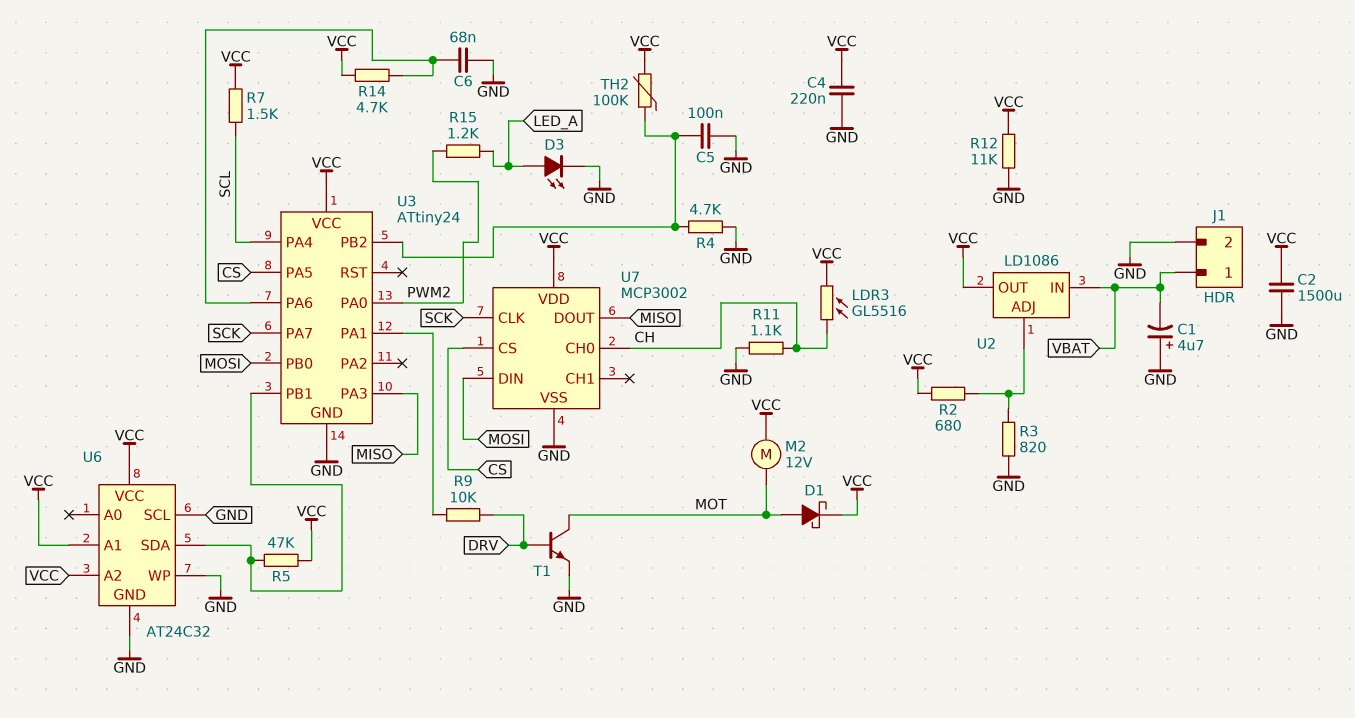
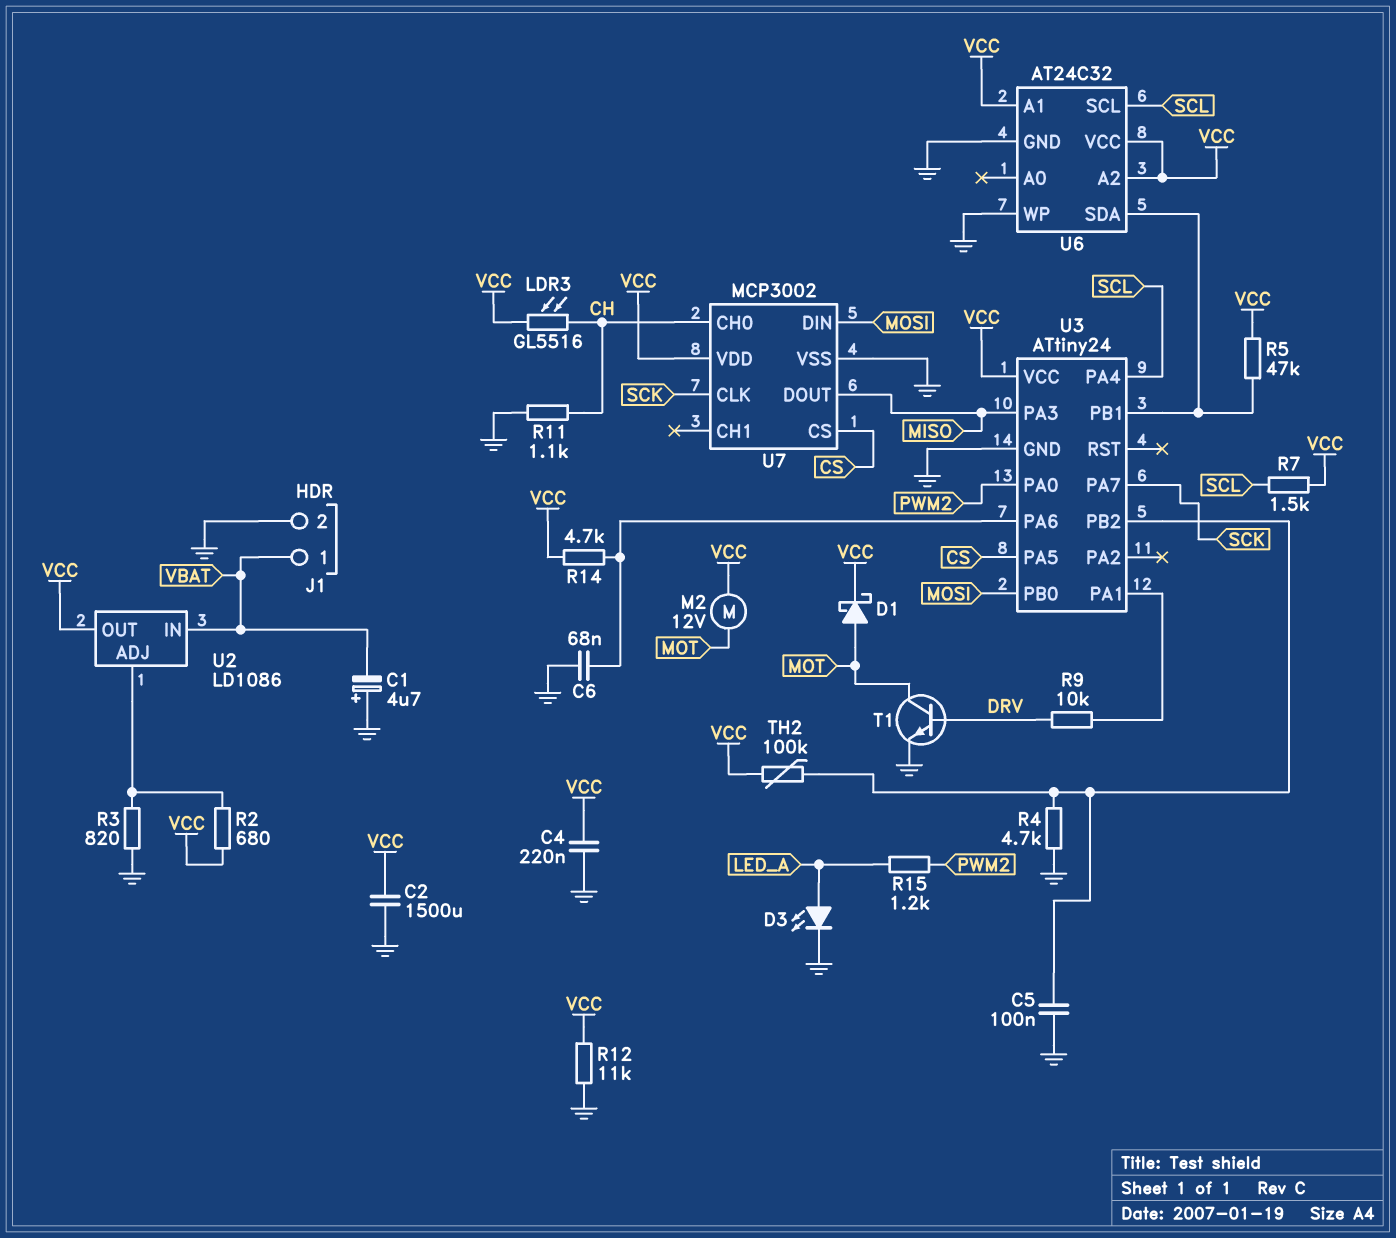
U6 pin SCL: GND -> SCL

